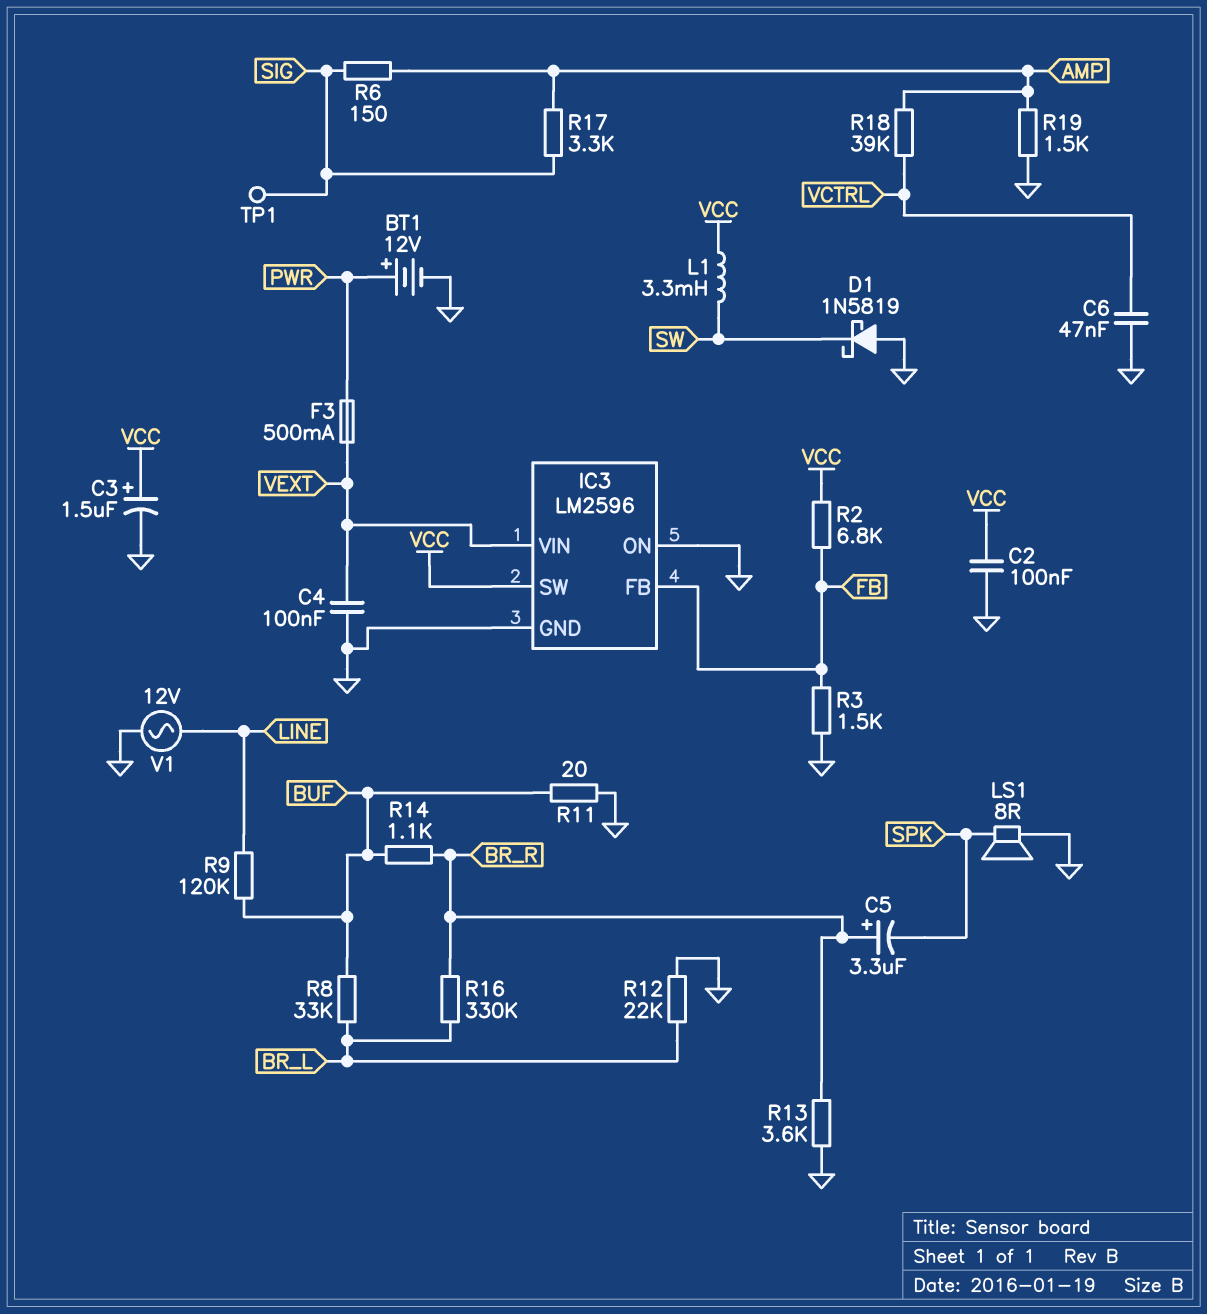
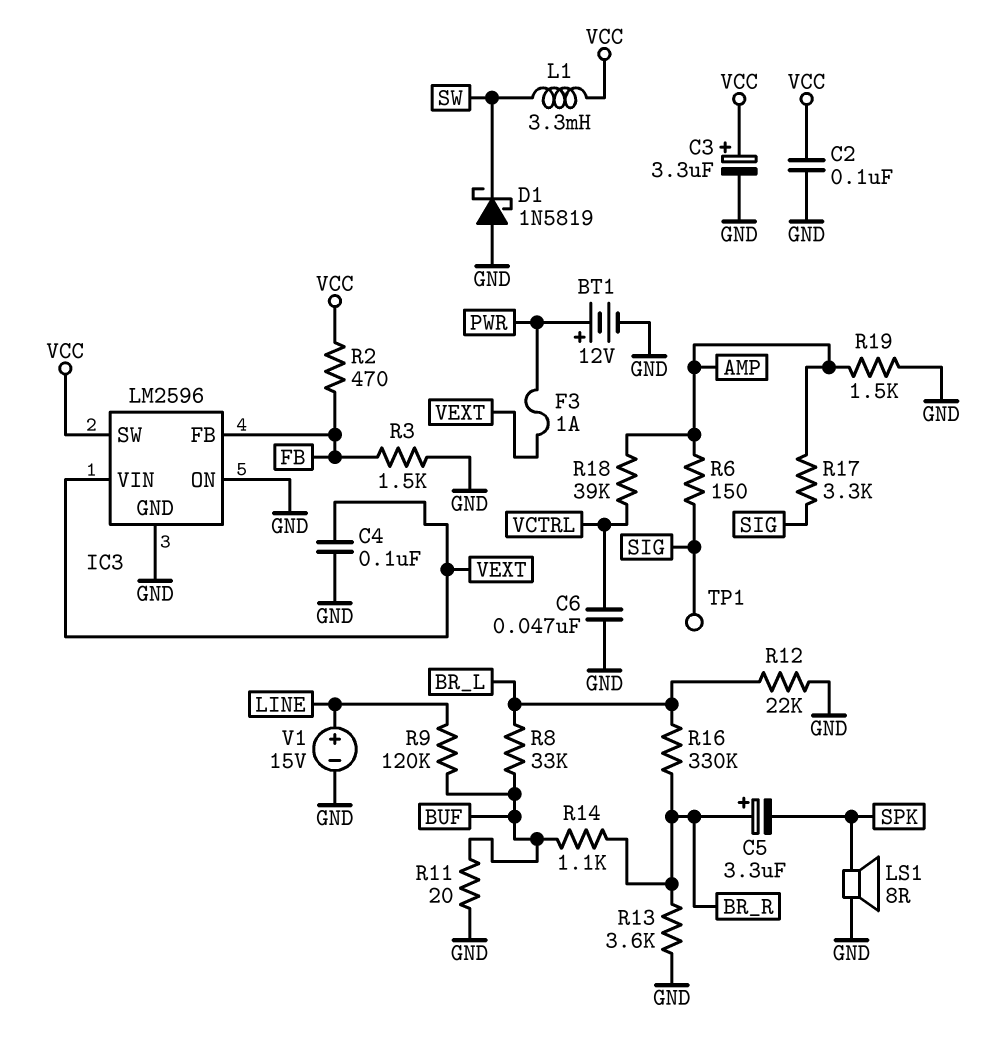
C3: 1.5uF (plus VCC, minus GND) -> 3.3uF (plus VCC, minus GND)
F3: 500mA (PWR, VEXT) -> 1A (PWR, VEXT)
R2: 6.8k (FB, VCC) -> 470 (FB, VCC)
V1: AC 12V (GND, LINE) -> 15V (plus LINE, minus GND)

